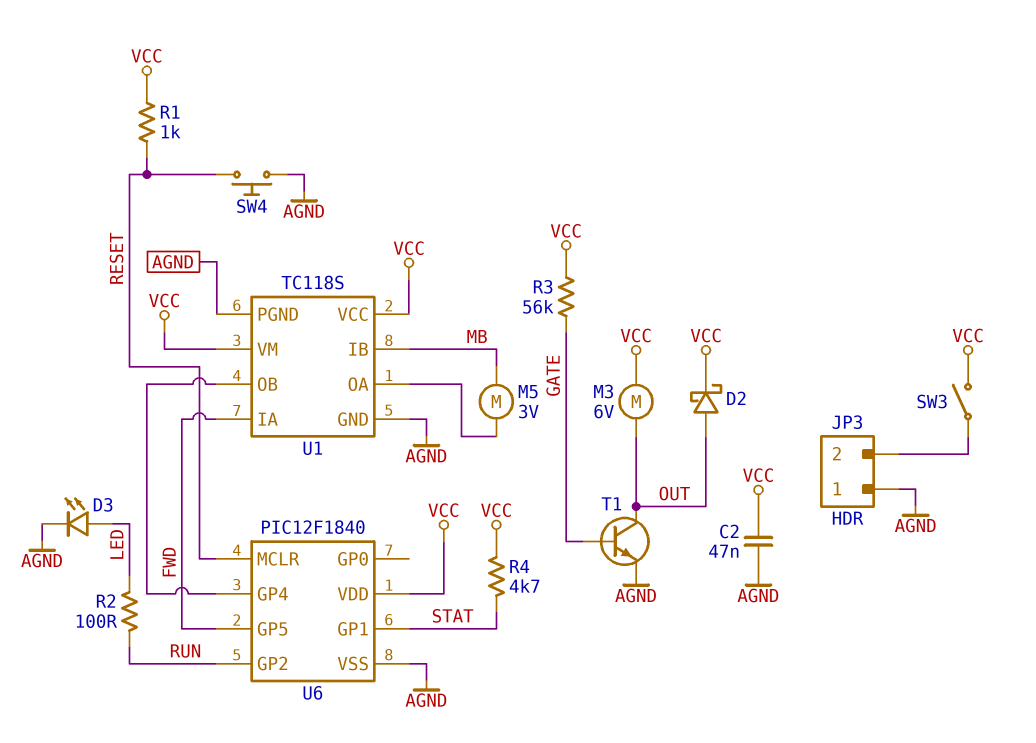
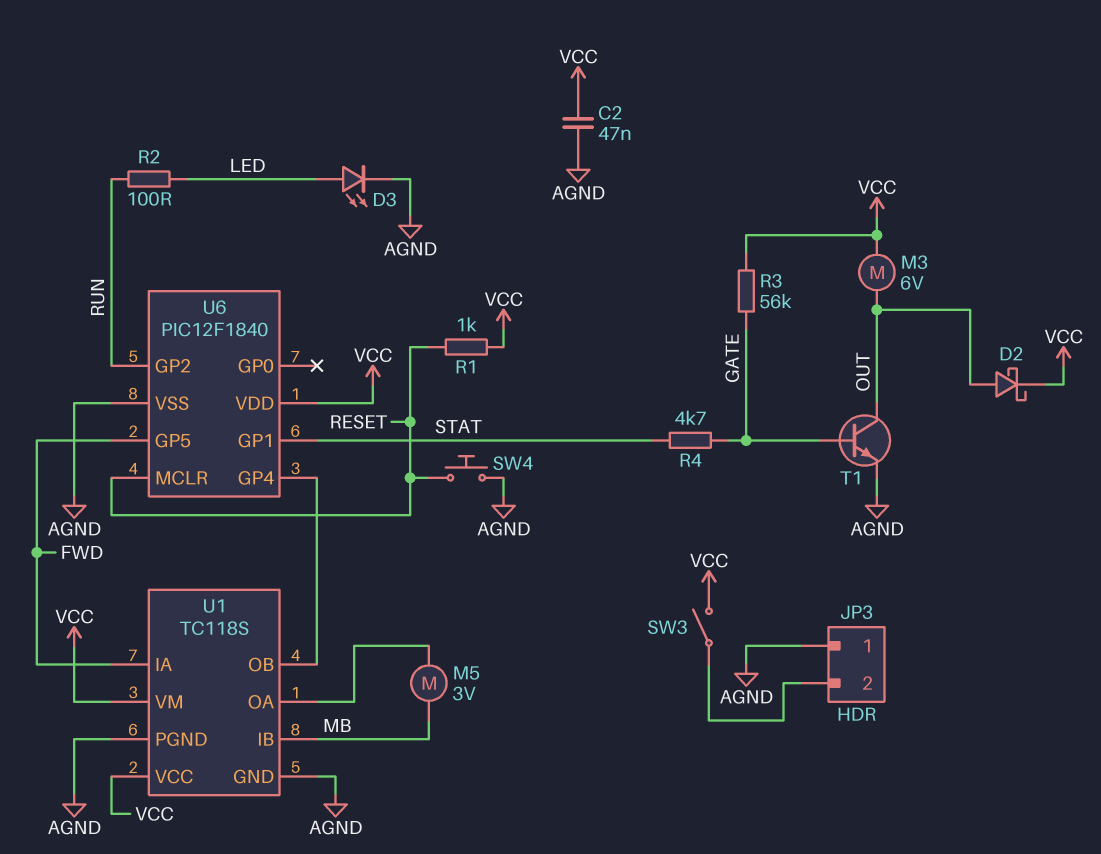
R4: 4.7k (STAT, VCC) -> 4.7k (GATE, STAT)

